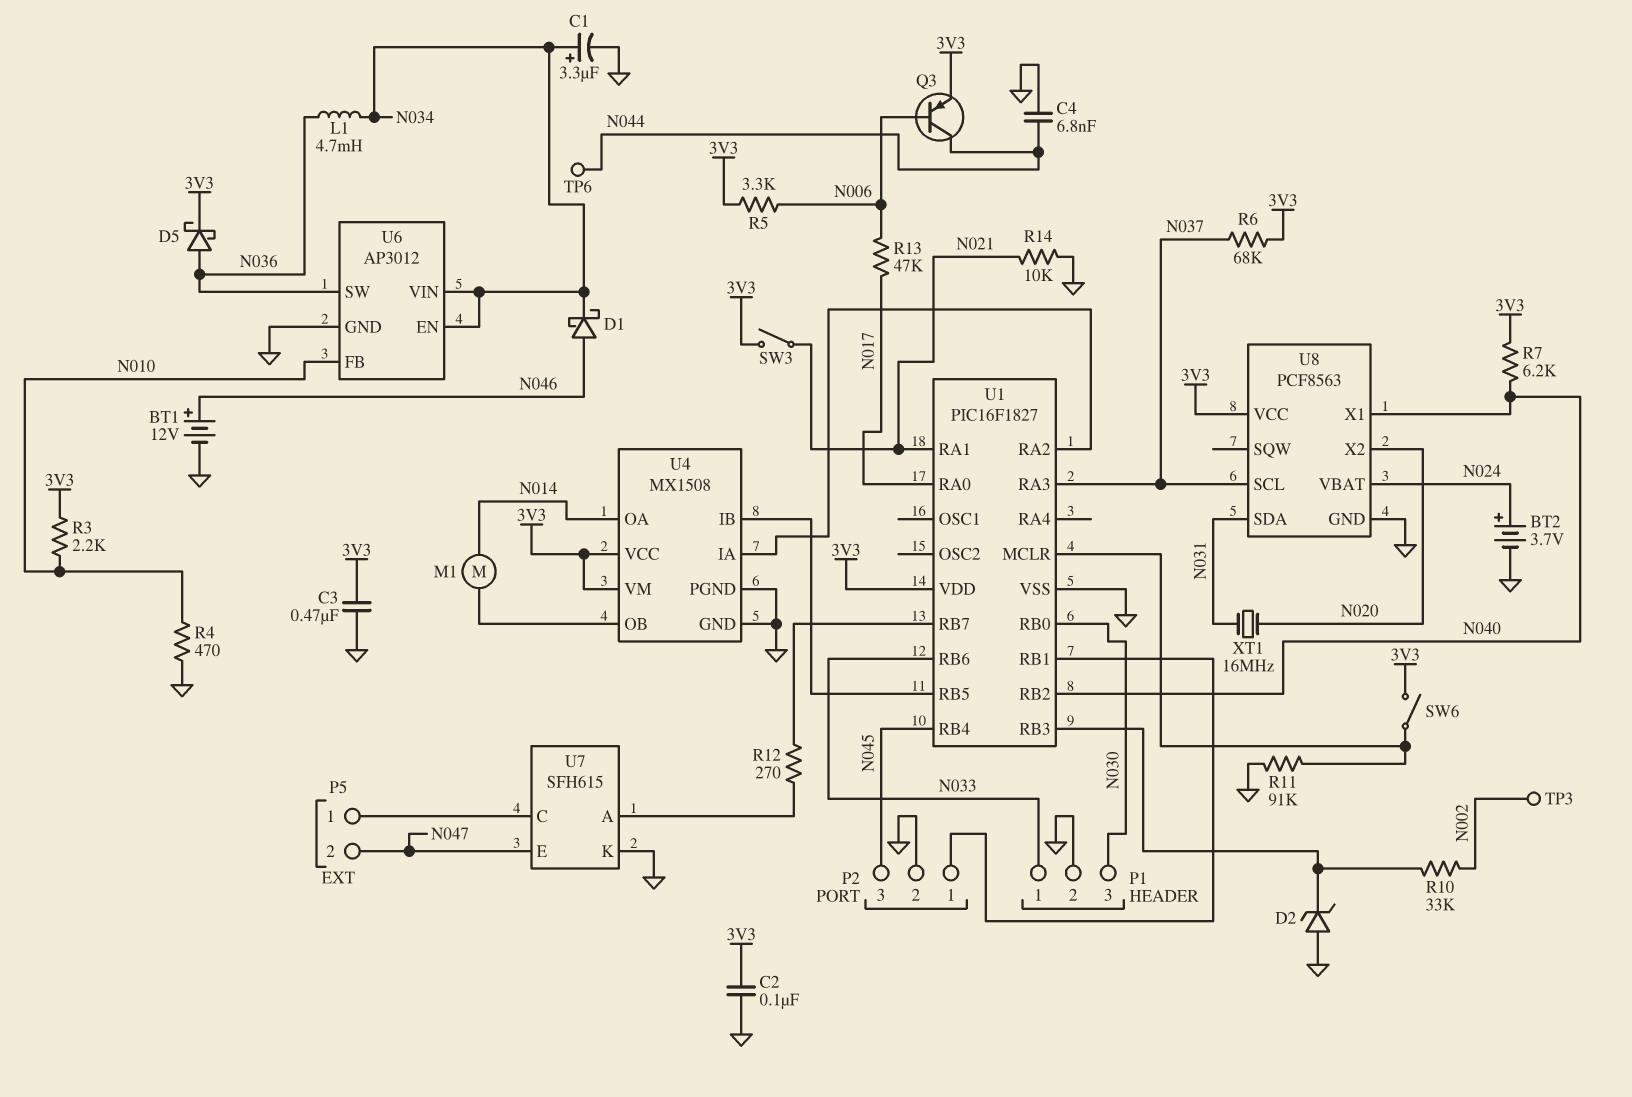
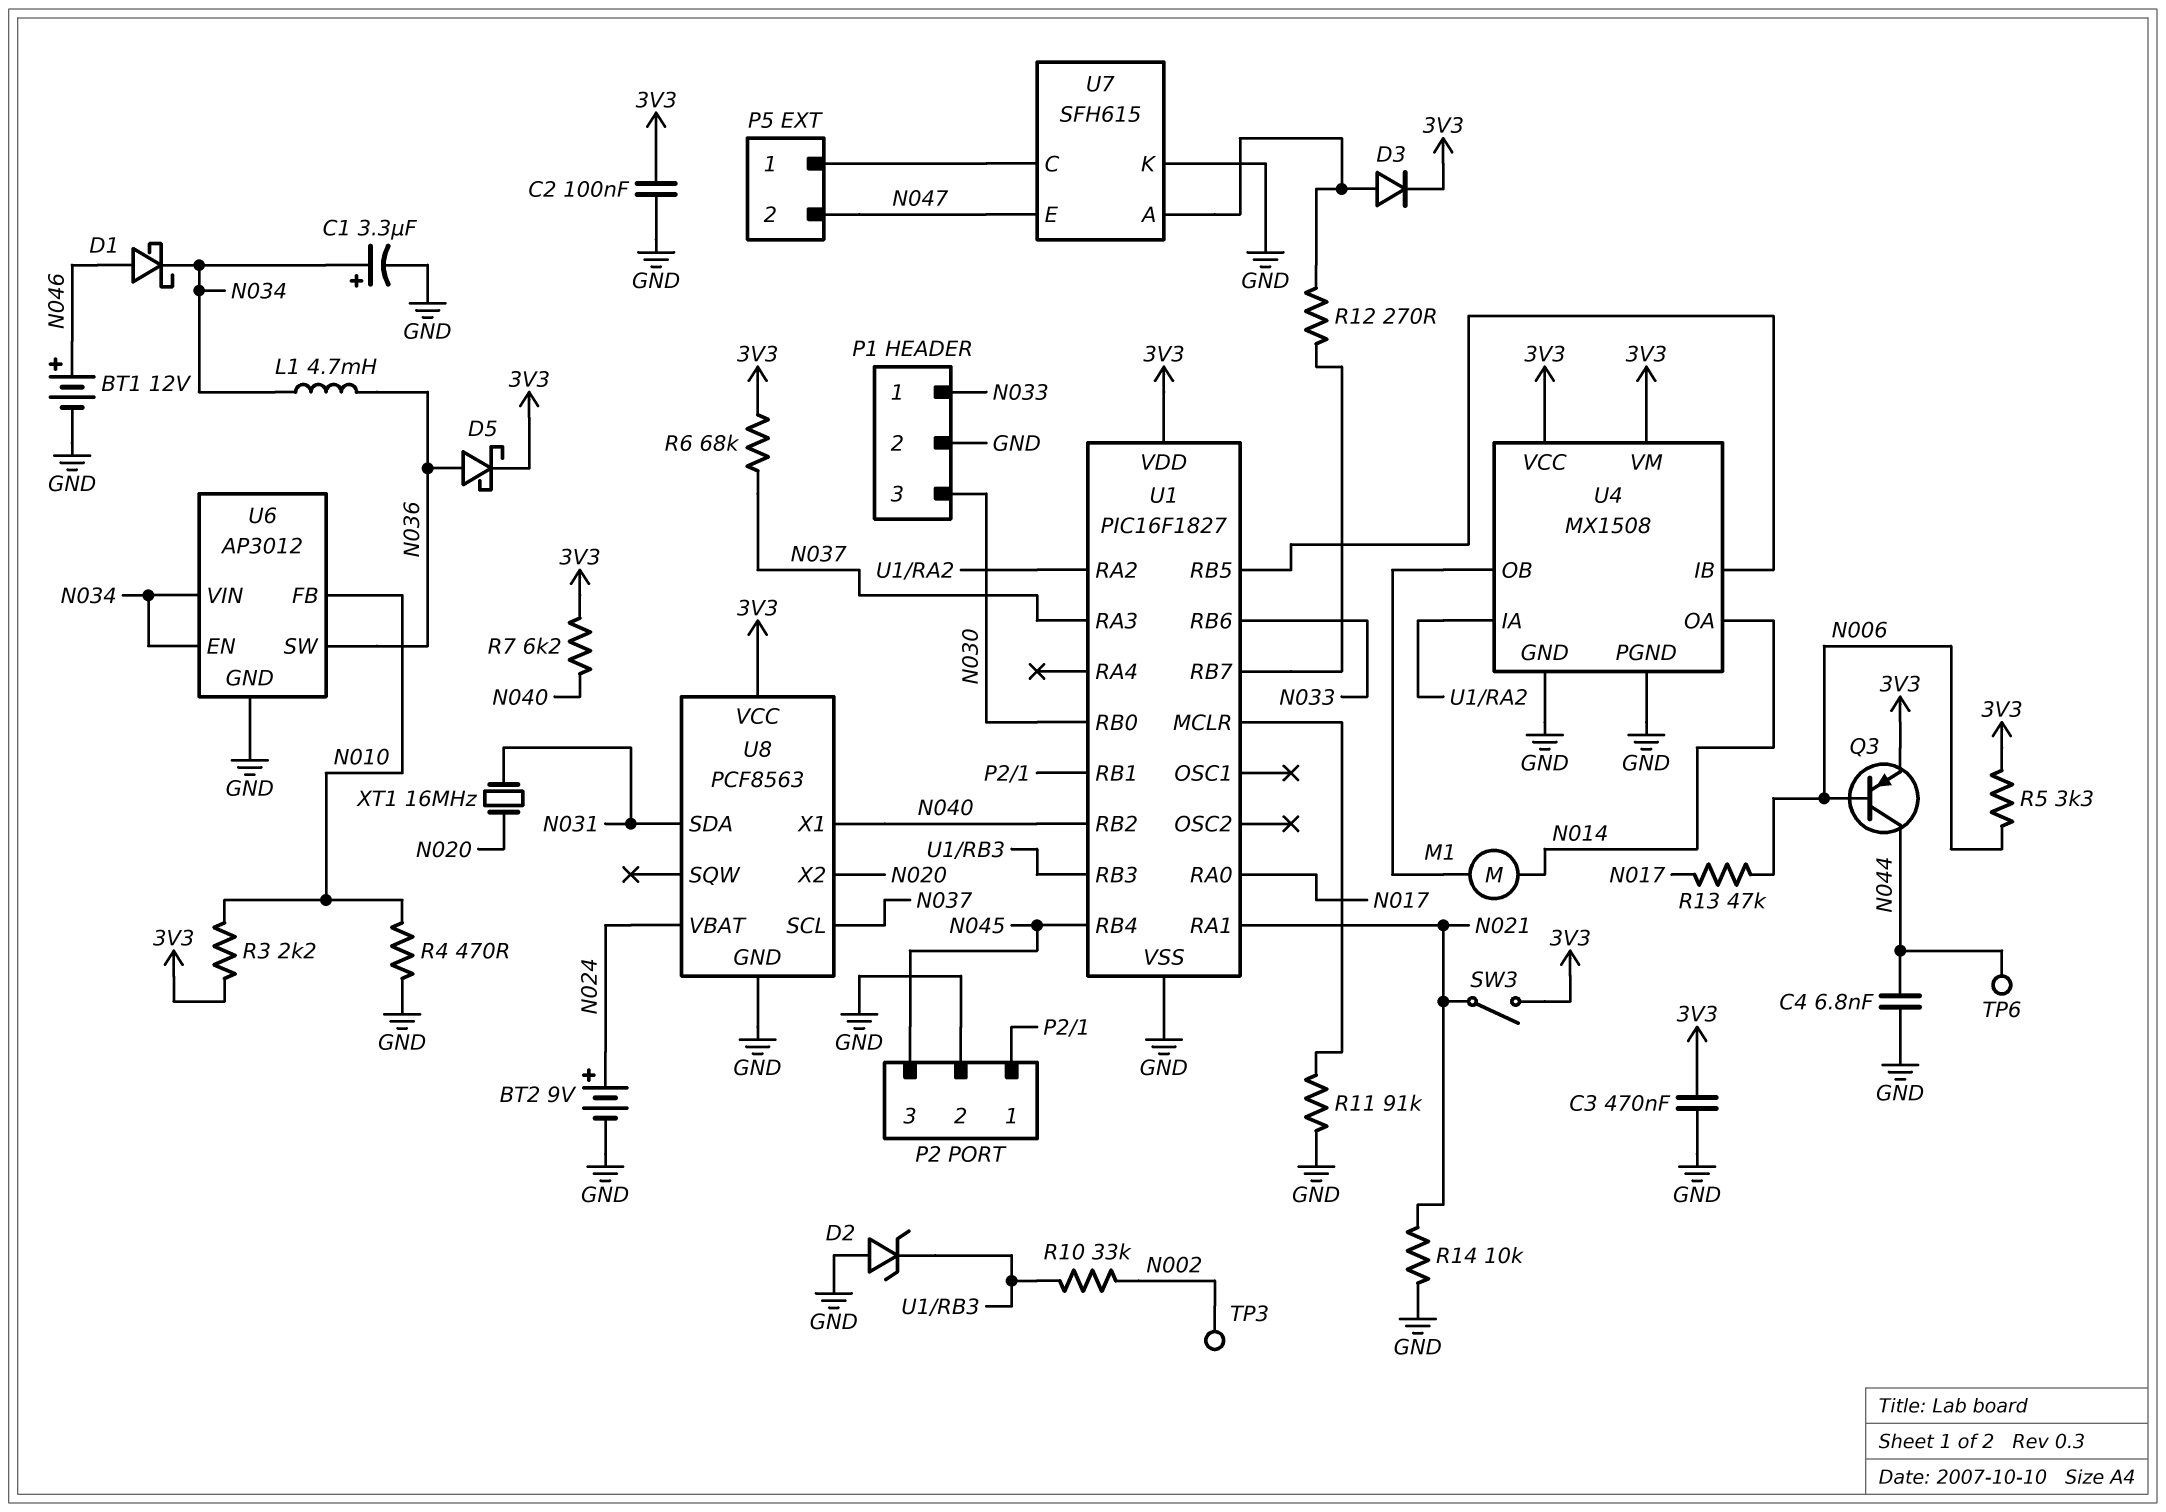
BT2: 3.7V (plus N024, minus GND) -> 9V (plus N024, minus GND)
D3: none -> diode (A U7/A, K 3V3)
SW6: switch (3V3, U1/MCLR) -> none

